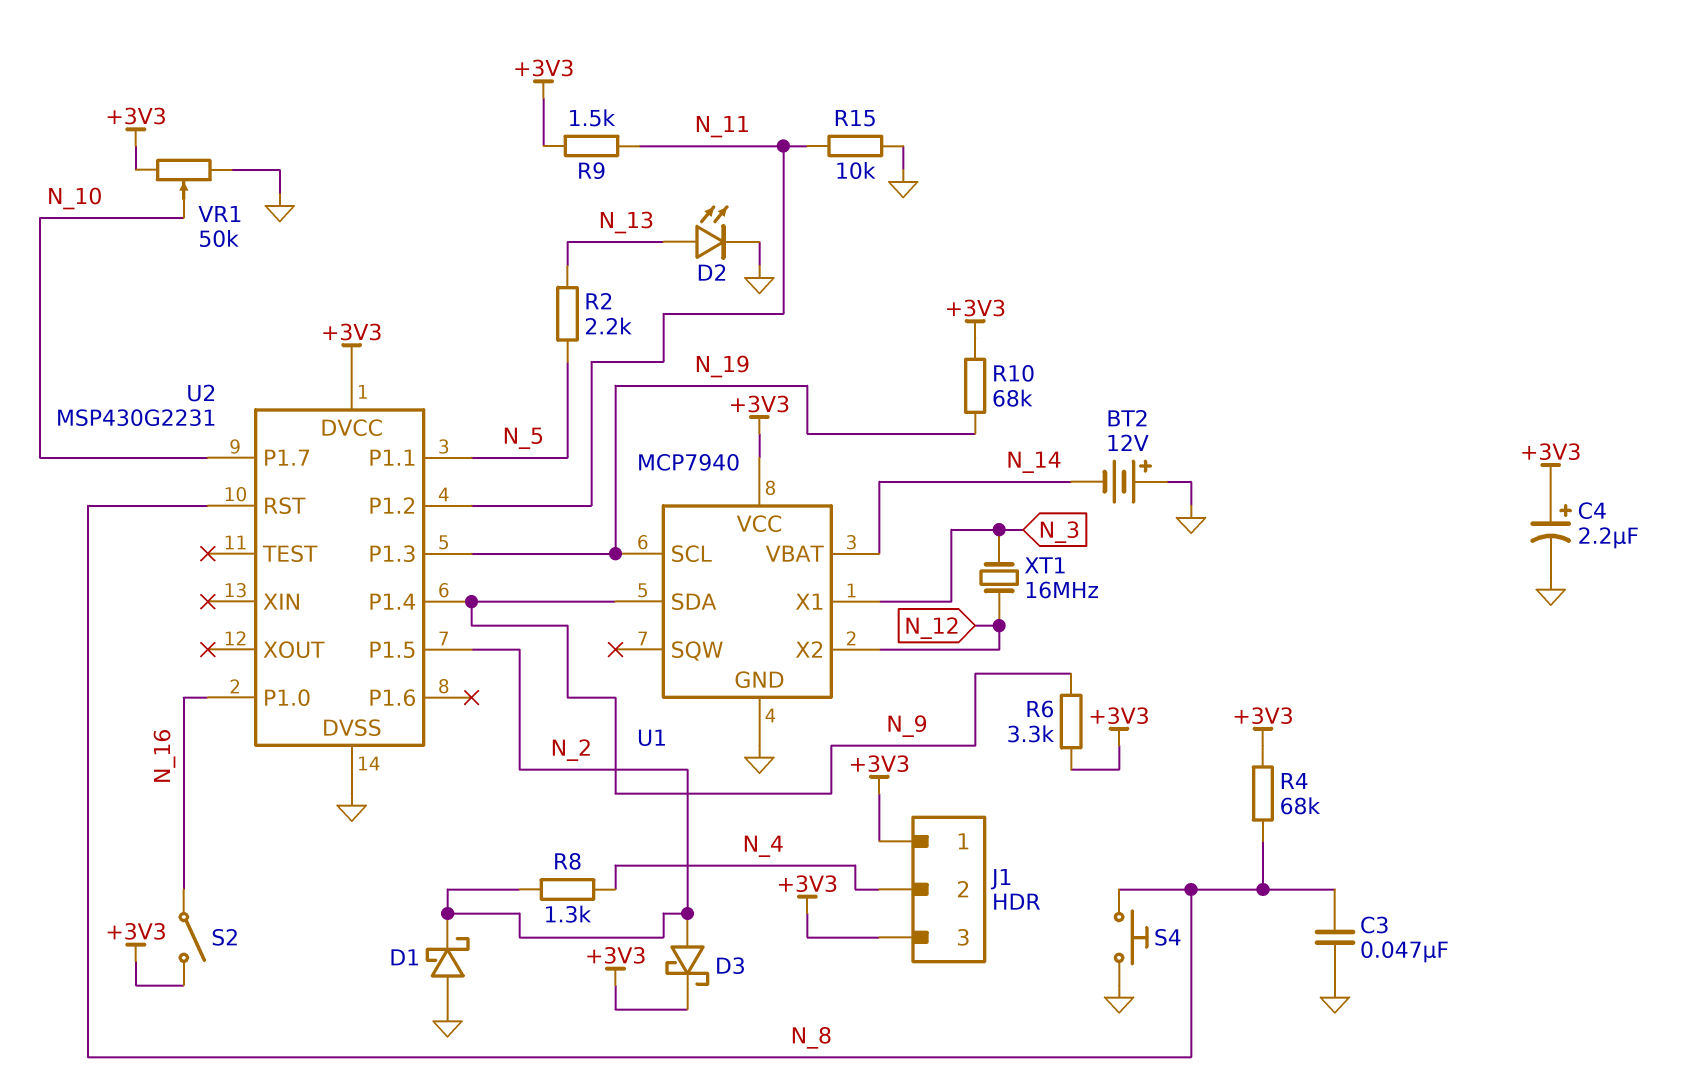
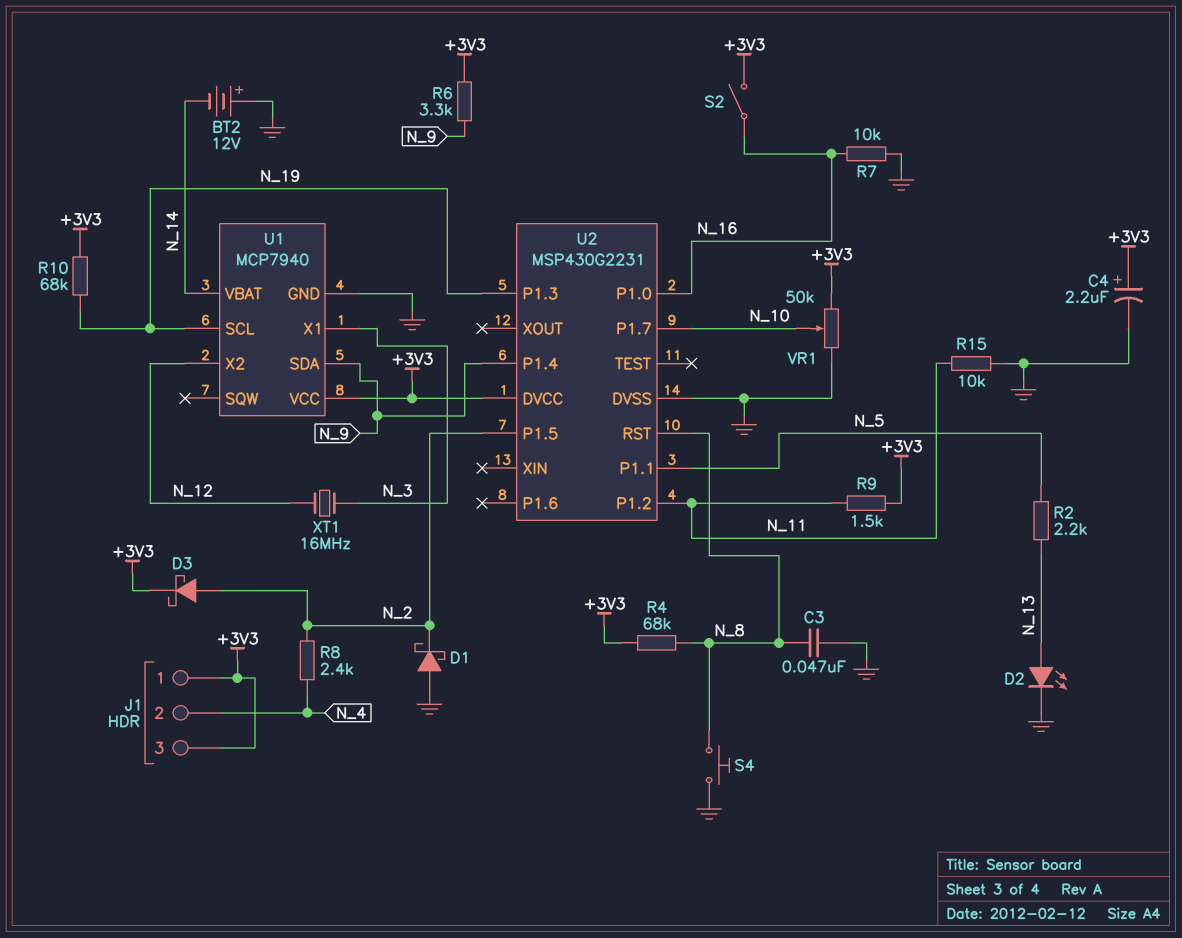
R7: none -> 10k (GND, N_16)
R8: 1.3k (N_2, N_4) -> 2.4k (N_2, N_4)

